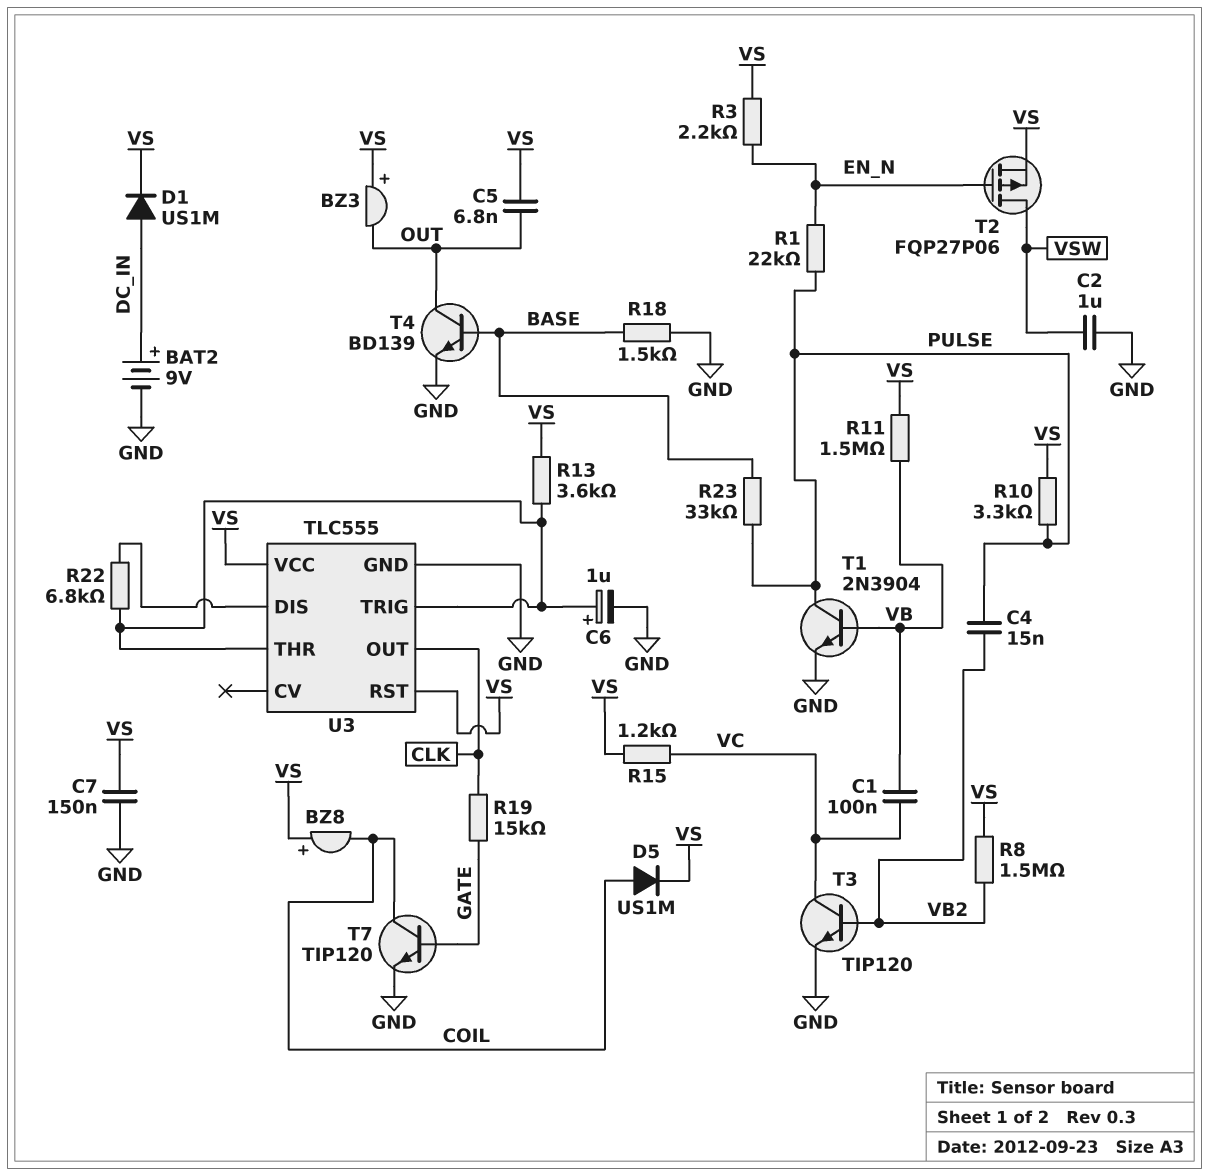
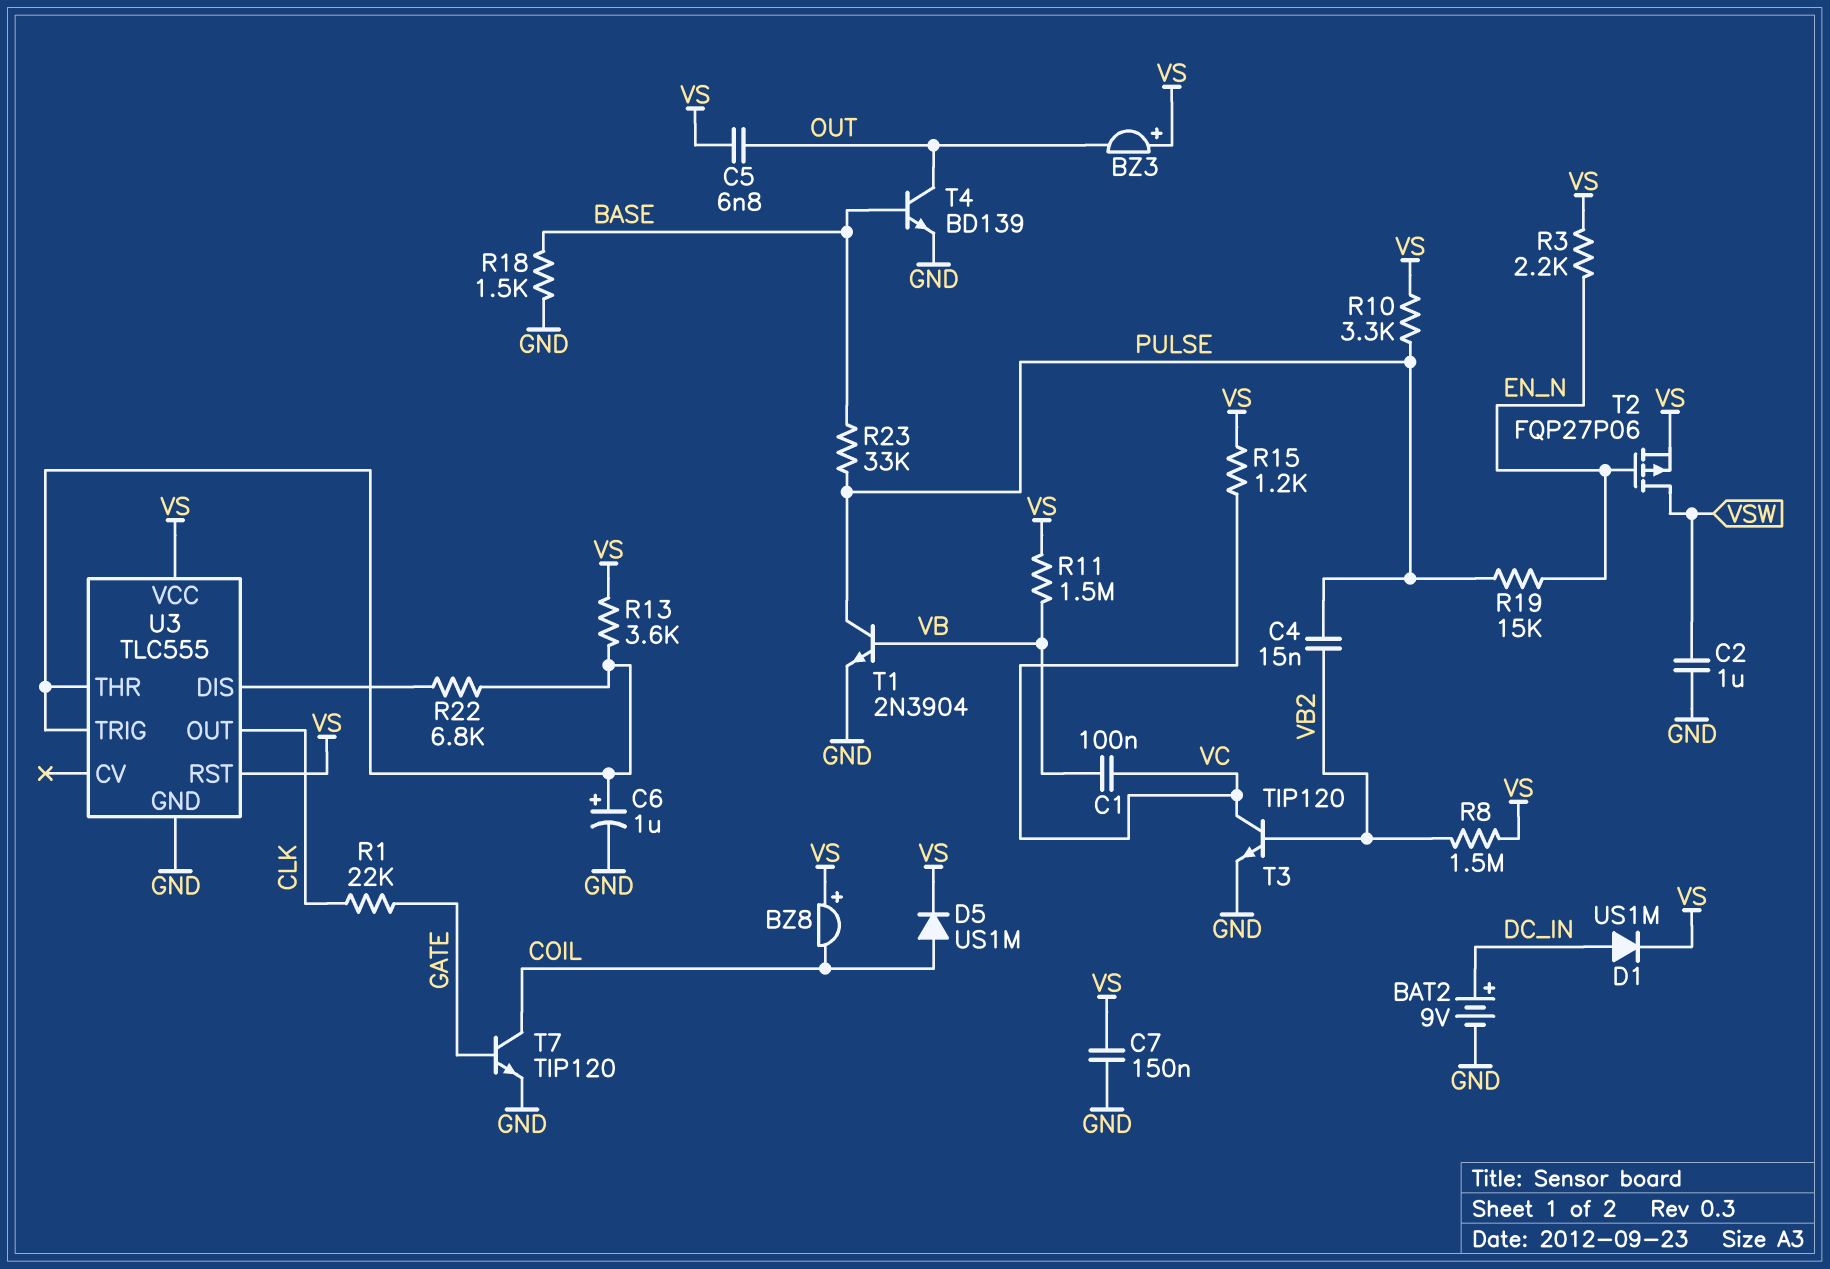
R1: 22k (EN_N, PULSE) -> 22k (CLK, GATE)
R19: 15k (CLK, GATE) -> 15k (EN_N, PULSE)

